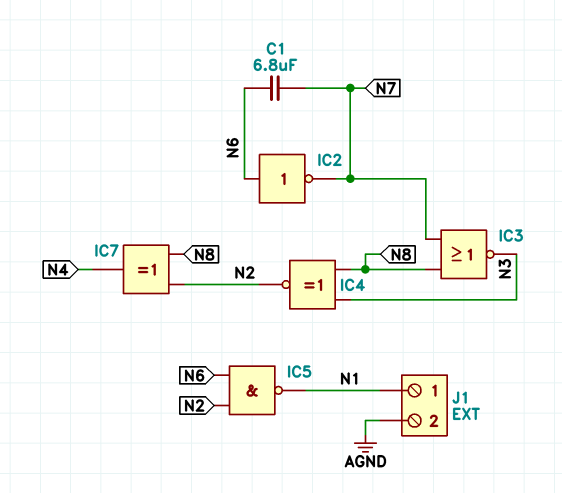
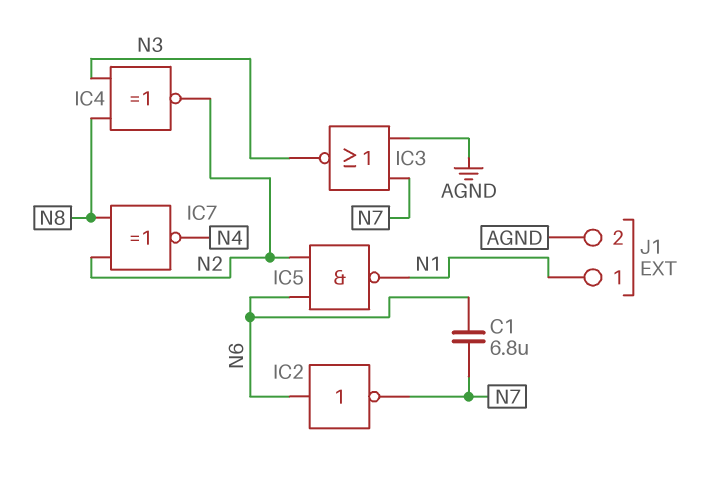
IC3: NOR (in N7, in N8, out N3) -> NOR (in AGND, in N7, out N3)
IC7: XOR (in N2, in N8, out N4) -> XNOR (in N2, in N8, out N4)

